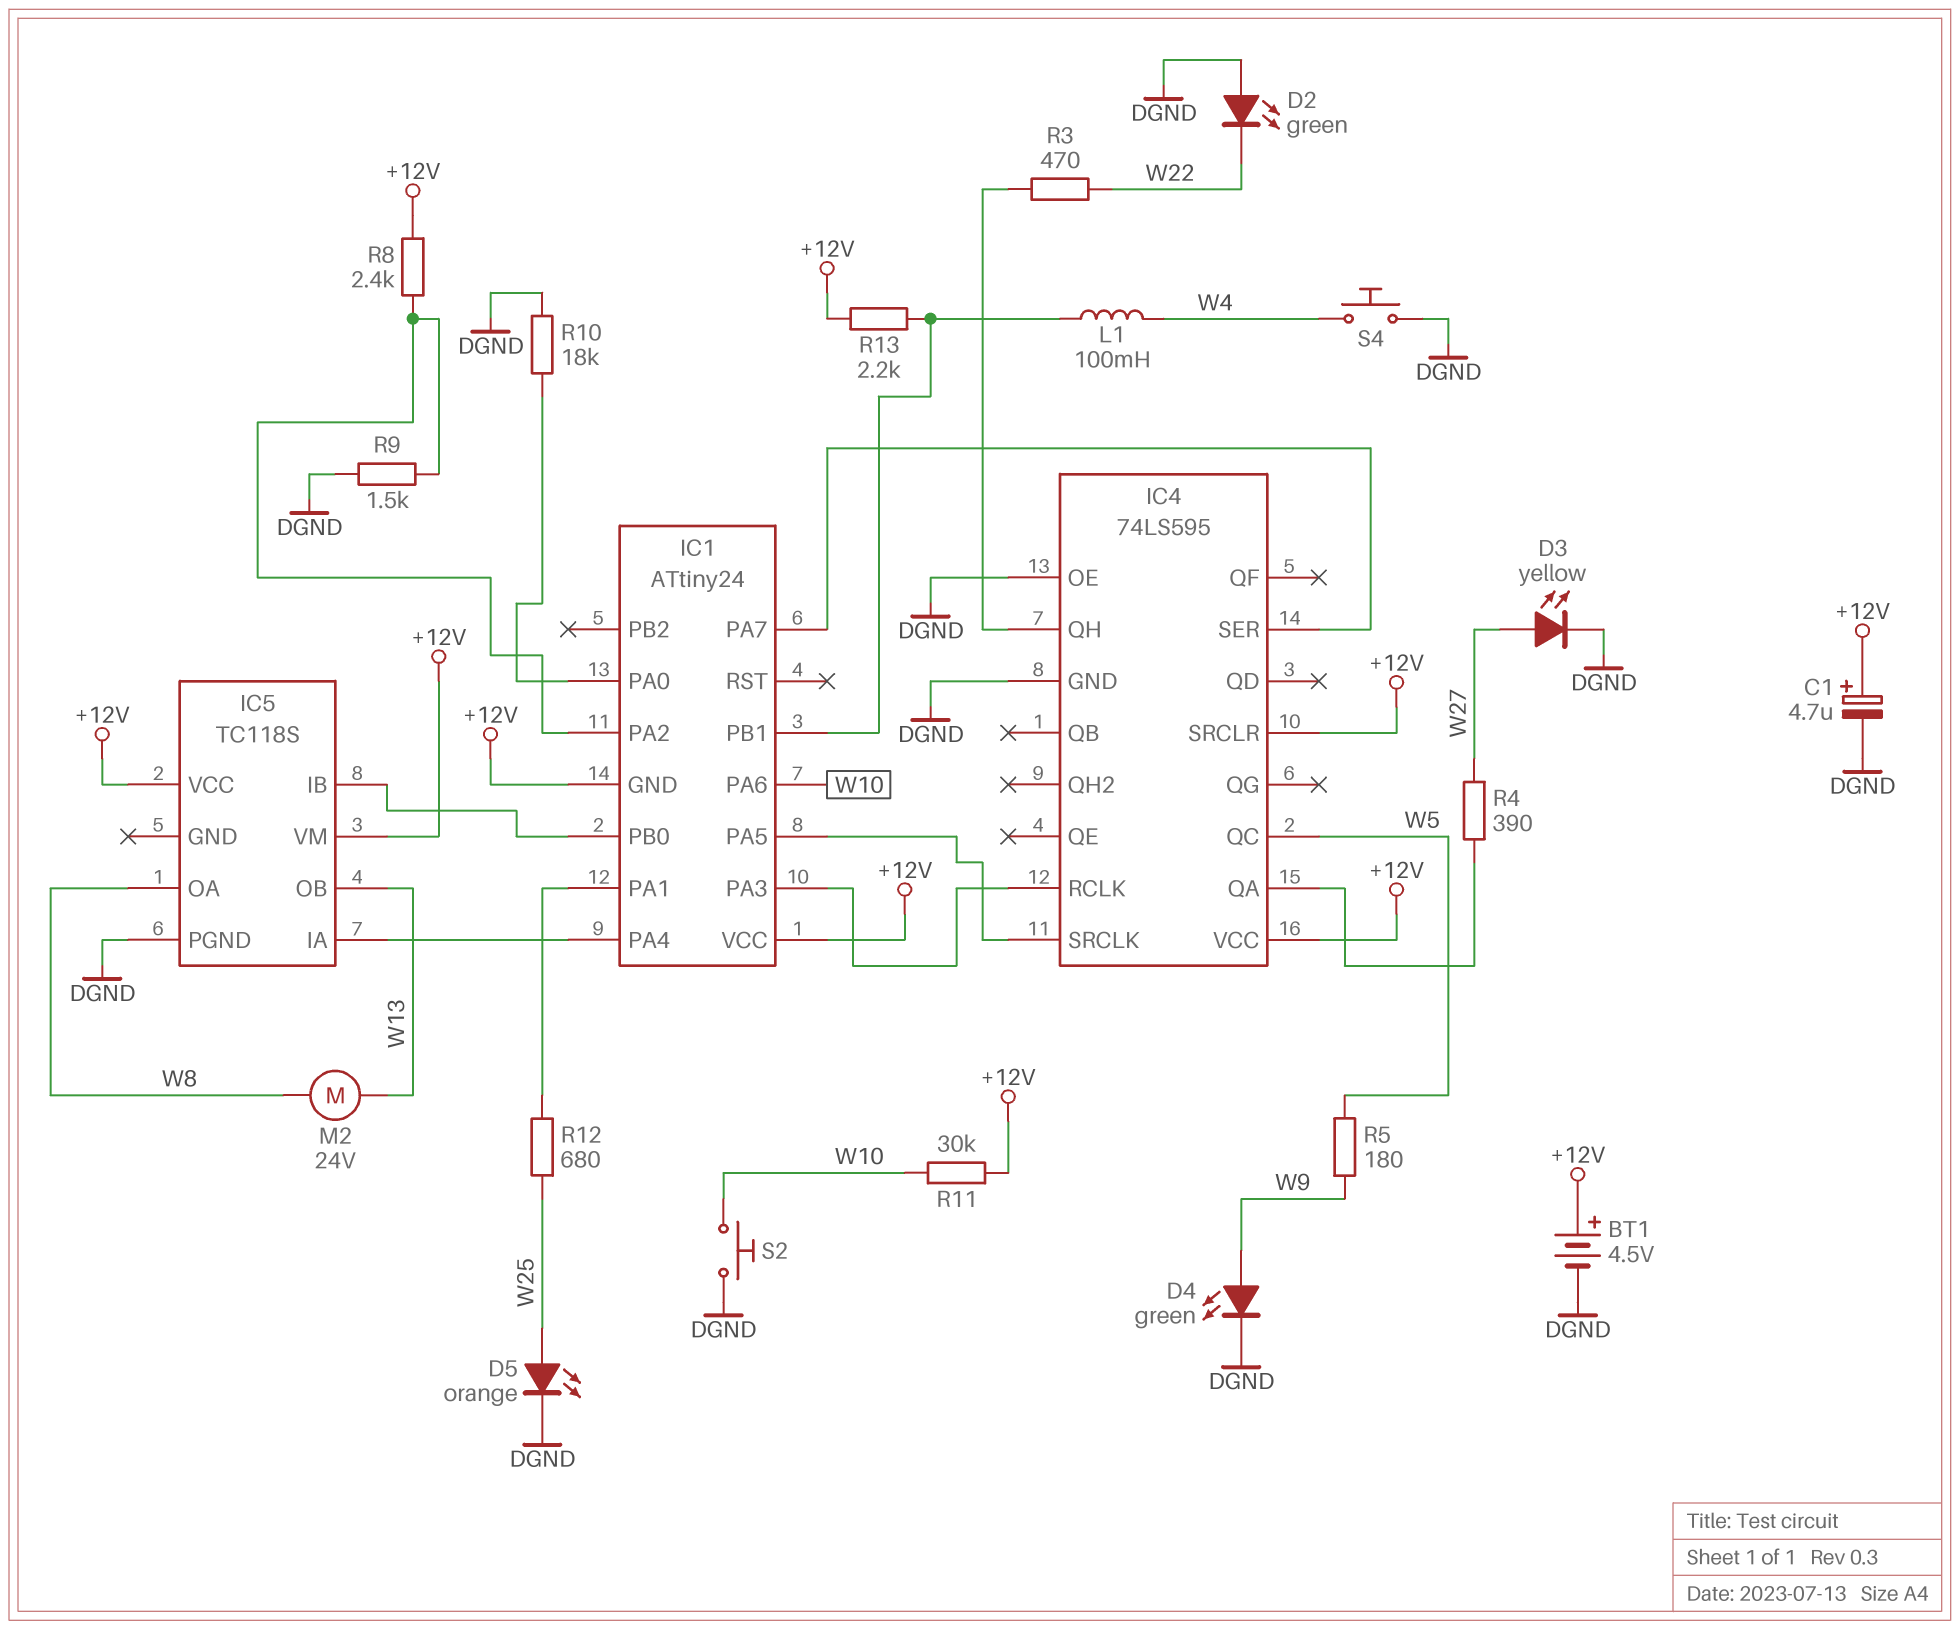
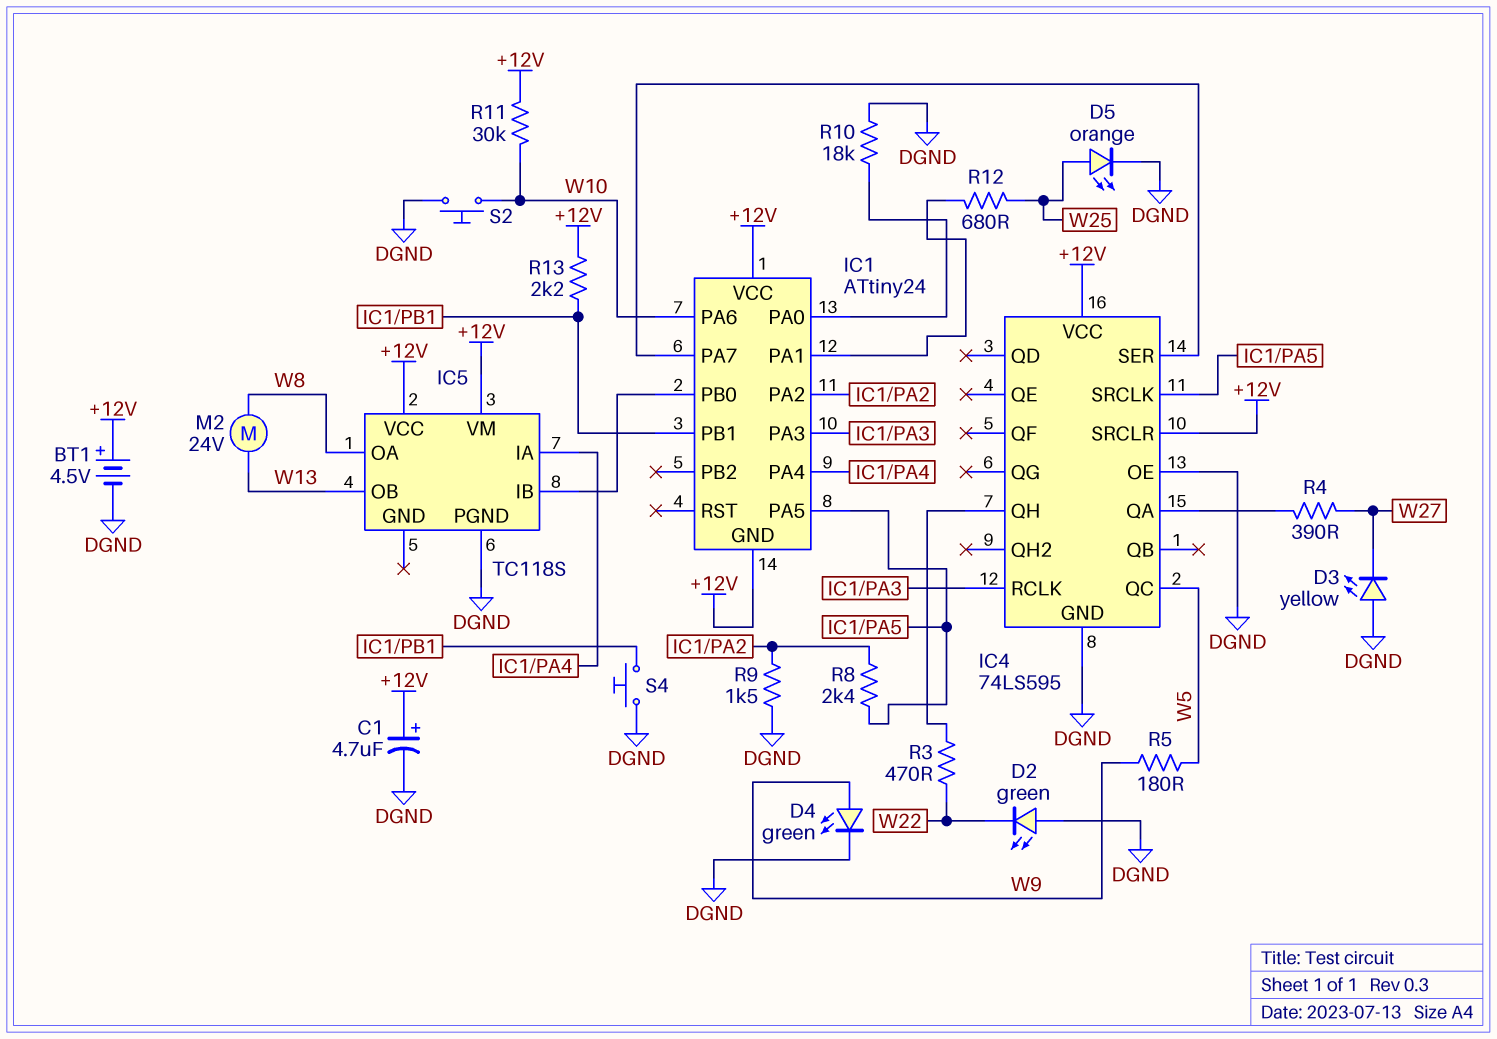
D3: LED yellow (A W27, K DGND) -> LED yellow (A DGND, K W27)
L1: 100mH (IC1/PB1, W4) -> none
R8: 2.4k (+12V, IC1/PA2) -> 2.4k (IC1/PA2, IC1/PA5)
S4: button (DGND, W4) -> button (DGND, IC1/PB1)

